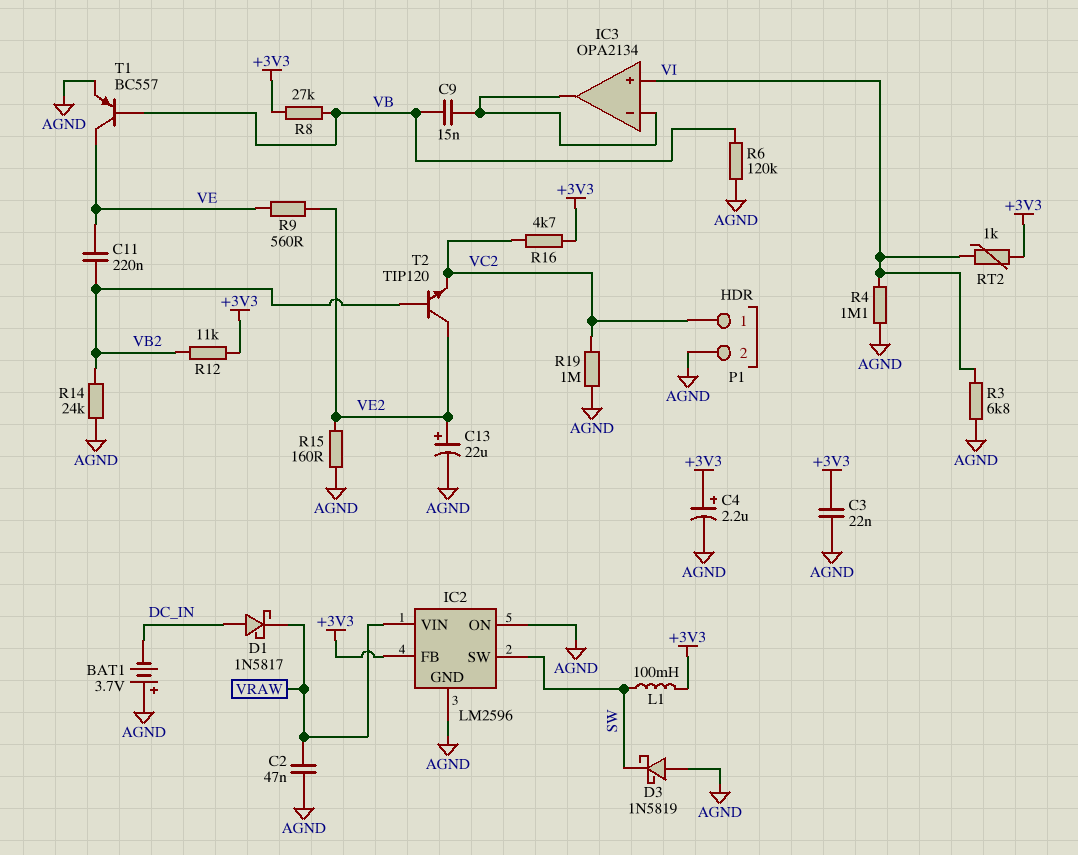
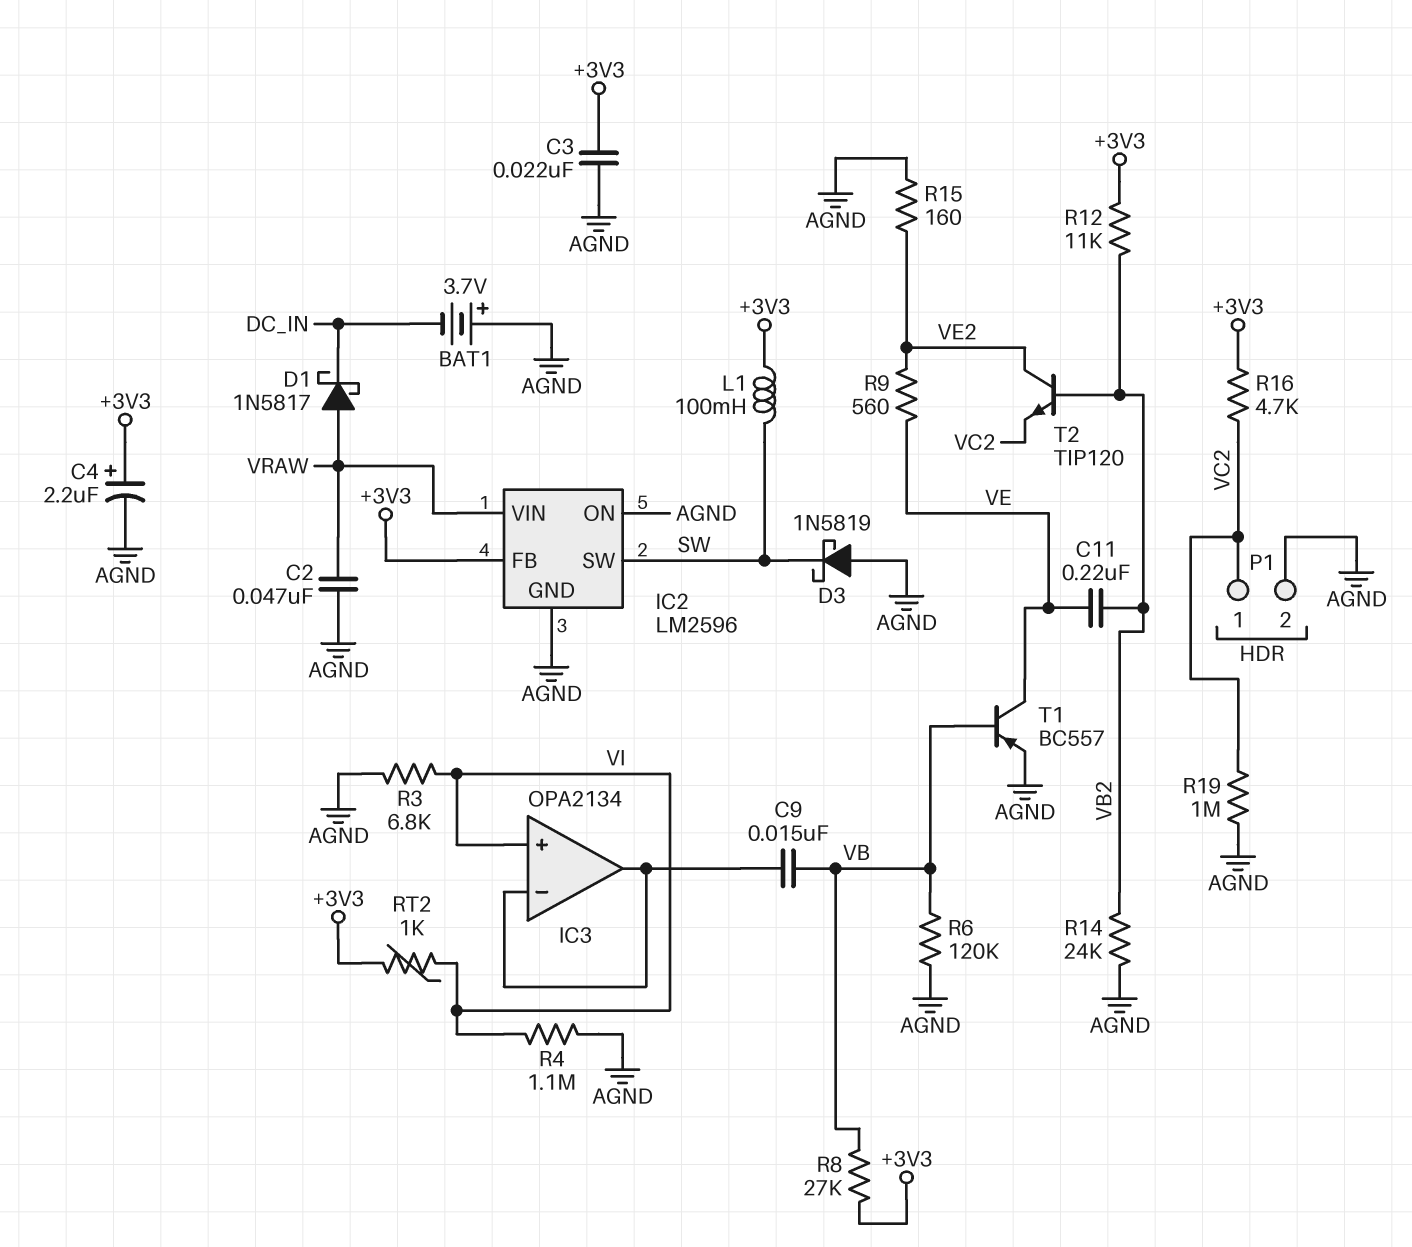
C13: 22uF (plus VE2, minus AGND) -> none
D1: schottky 1N5817 (A DC_IN, K VRAW) -> schottky 1N5817 (A VRAW, K DC_IN)

